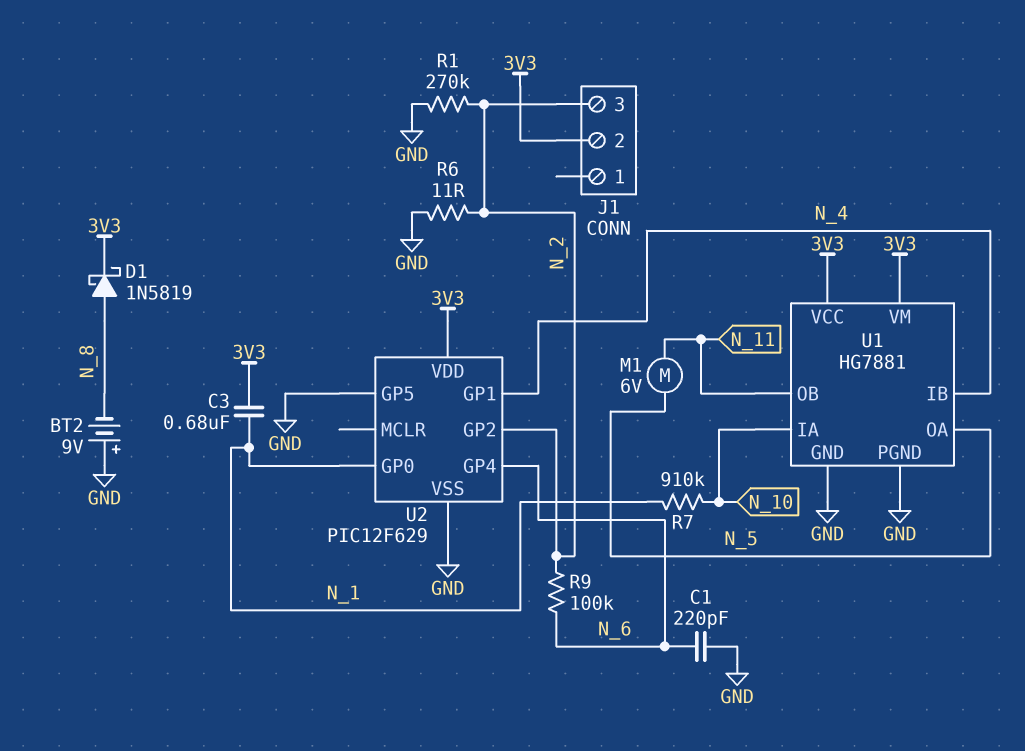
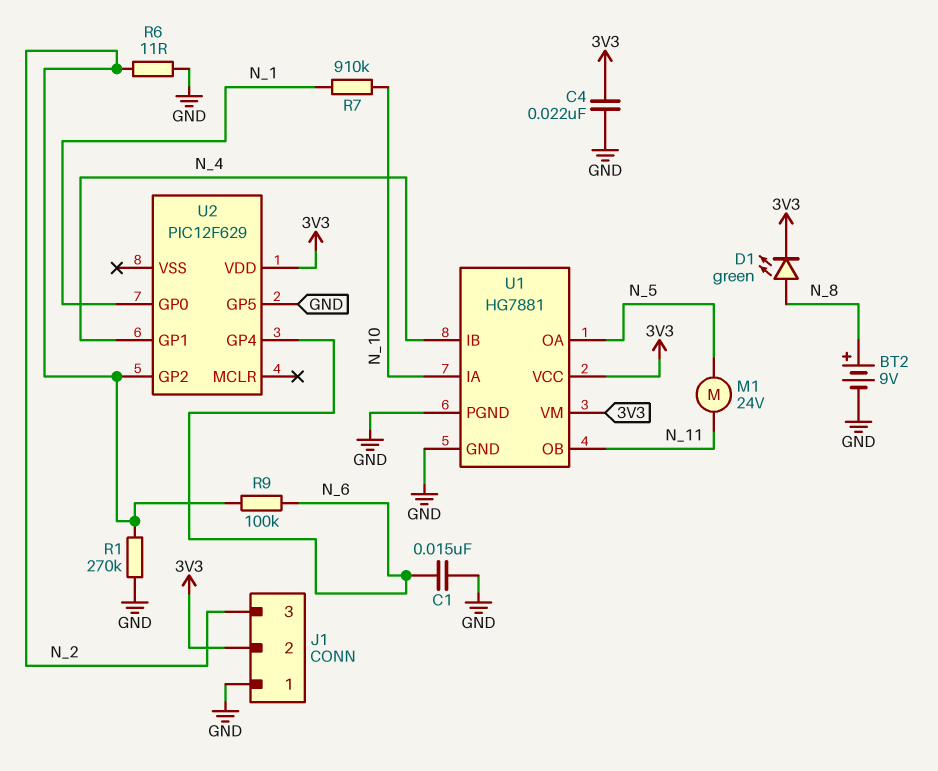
BT2: 9V (plus GND, minus N_8) -> 9V (plus N_8, minus GND)
C1: 220pF (GND, N_6) -> 15nF (GND, N_6)
C3: 680nF (3V3, N_1) -> none
C4: none -> 22nF (3V3, GND)
D1: schottky 1N5819 (A N_8, K 3V3) -> LED green (A N_8, K 3V3)
J1 pin 1: none -> GND
M1: motor 6V (N_5, N_11) -> motor 24V (N_5, N_11)
U2 pin VSS: GND -> none

